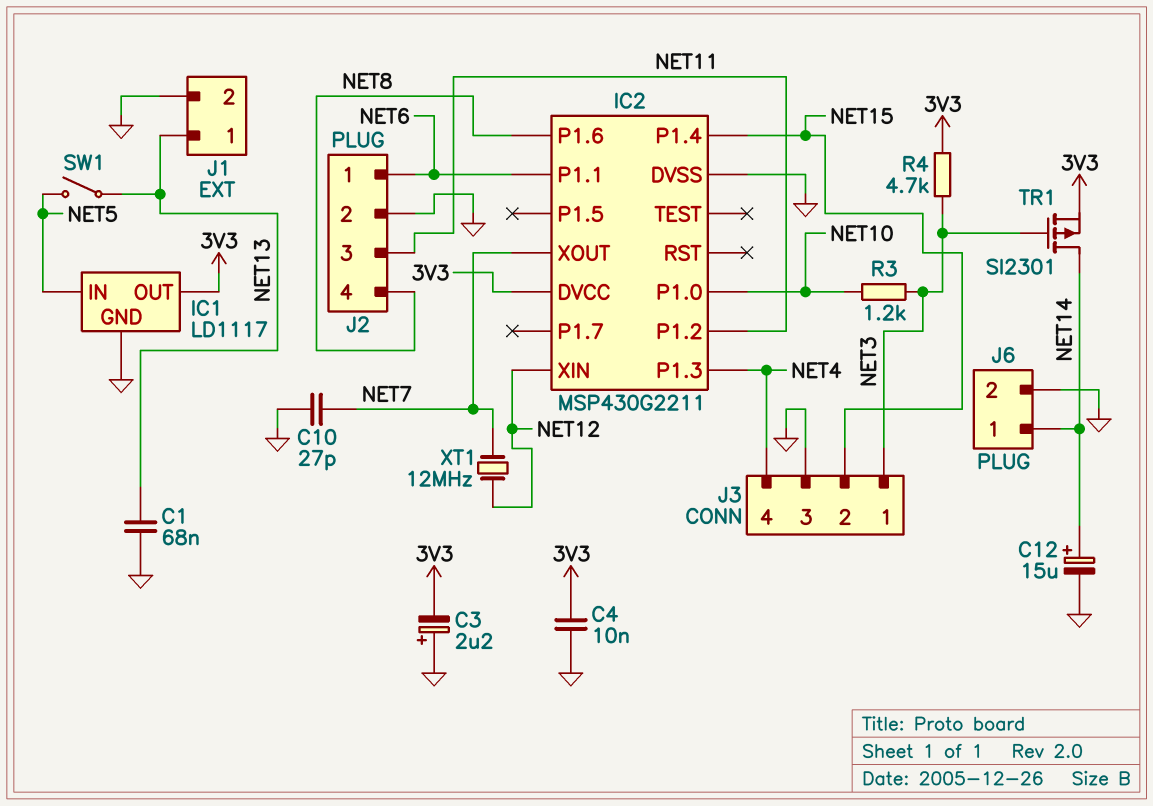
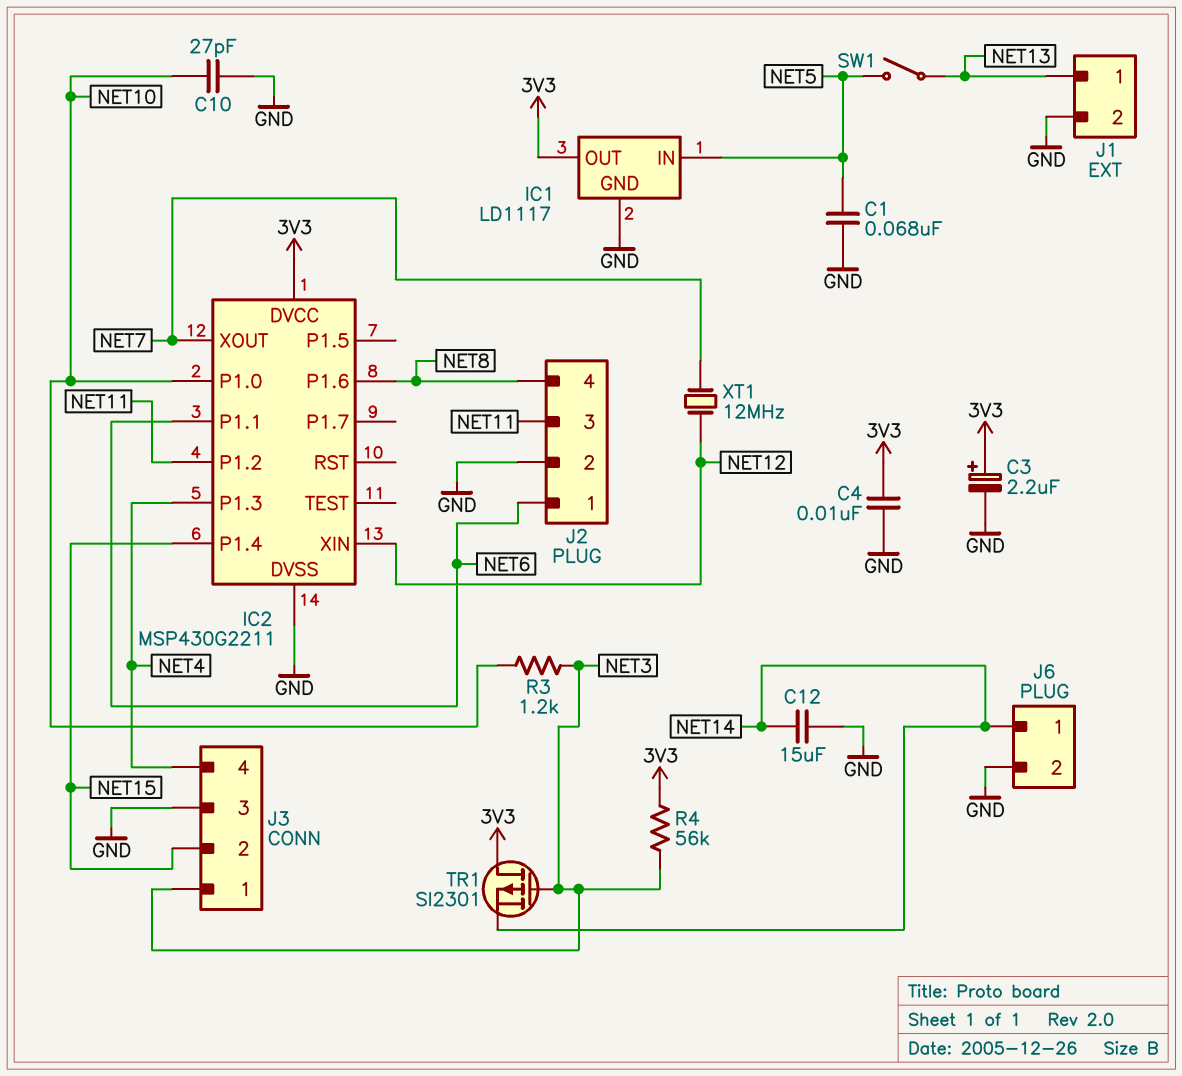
C1: 68nF (GND, NET13) -> 68nF (GND, NET5)
C3: 2.2uF (plus GND, minus 3V3) -> 2.2uF (plus 3V3, minus GND)
C10: 27pF (GND, NET7) -> 27pF (GND, NET10)
C12: 15uF (plus NET14, minus GND) -> 15uF (GND, NET14)
R4: 4.7k (3V3, NET3) -> 56k (3V3, NET3)
TR1: PMOS SI2301 (G NET3, D NET14, S 3V3) -> PMOS SI2301 (G NET3, D 3V3, S NET14)

